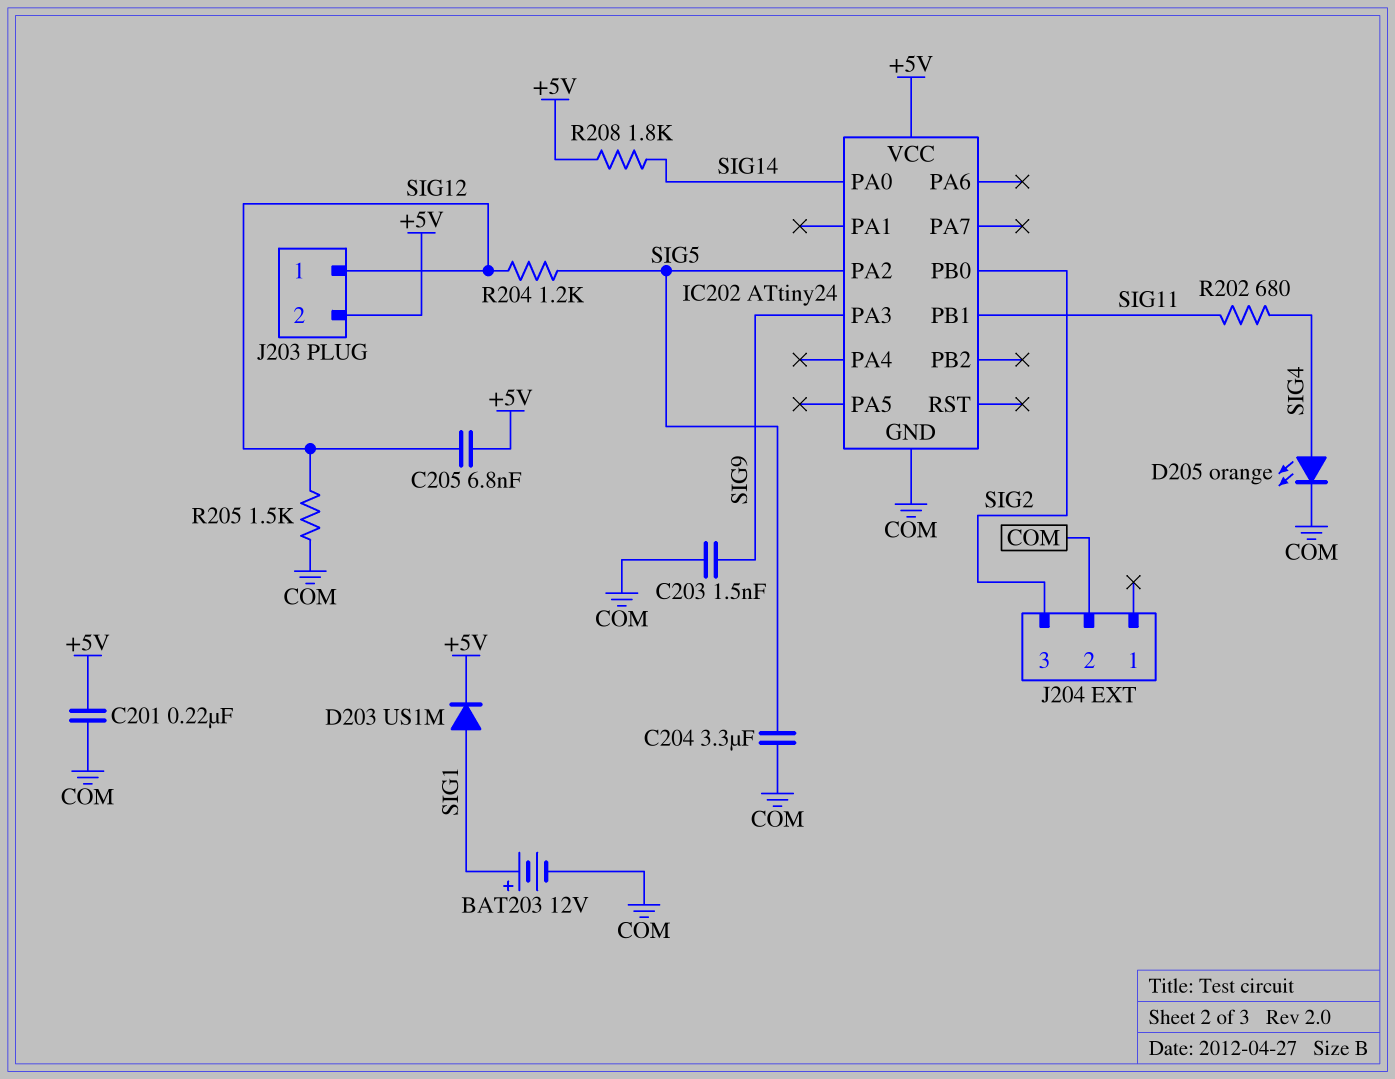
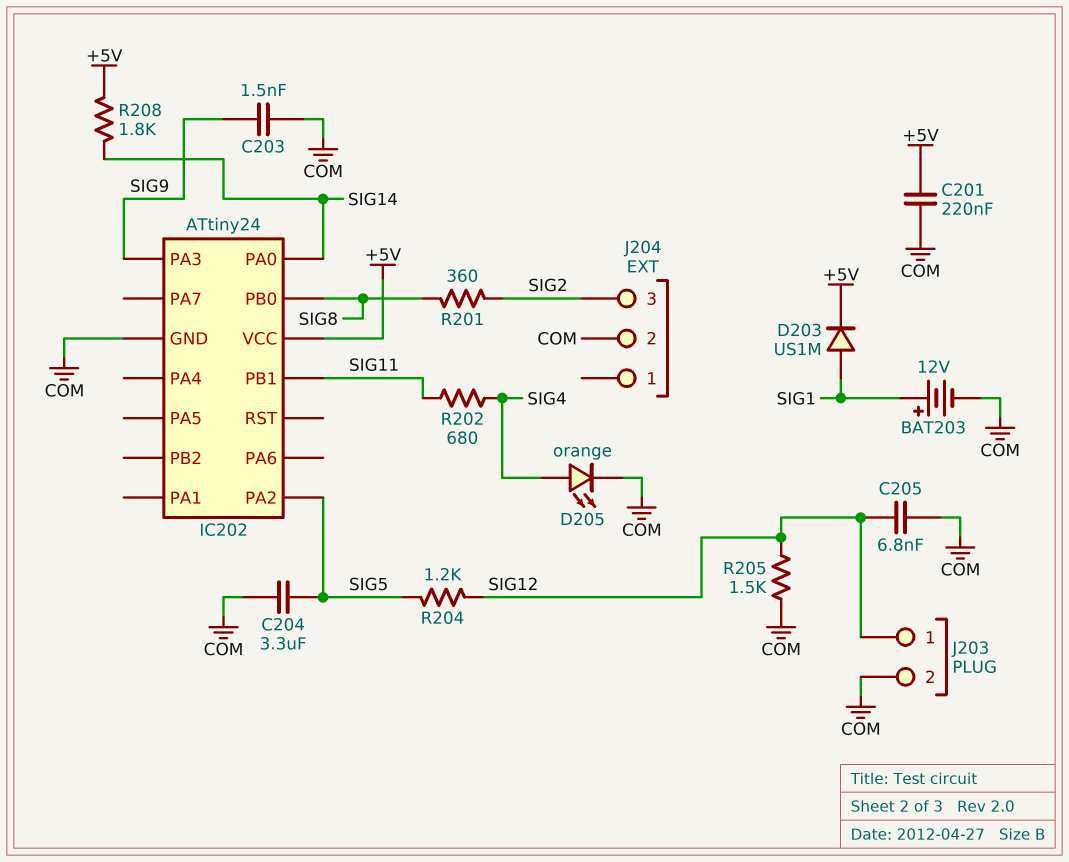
C205: 6.8nF (+5V, SIG12) -> 6.8nF (COM, SIG12)
IC202 pin PB0: SIG2 -> SIG8
J203 pin 2: +5V -> COM
R201: none -> 360 (SIG2, SIG8)

